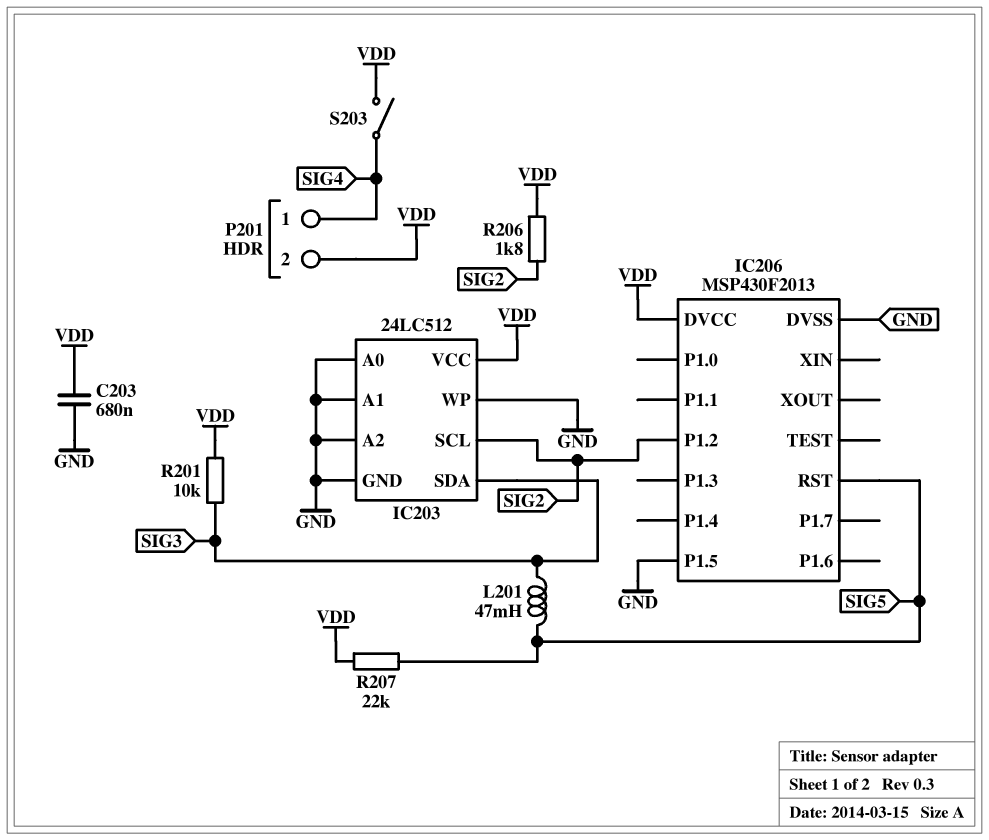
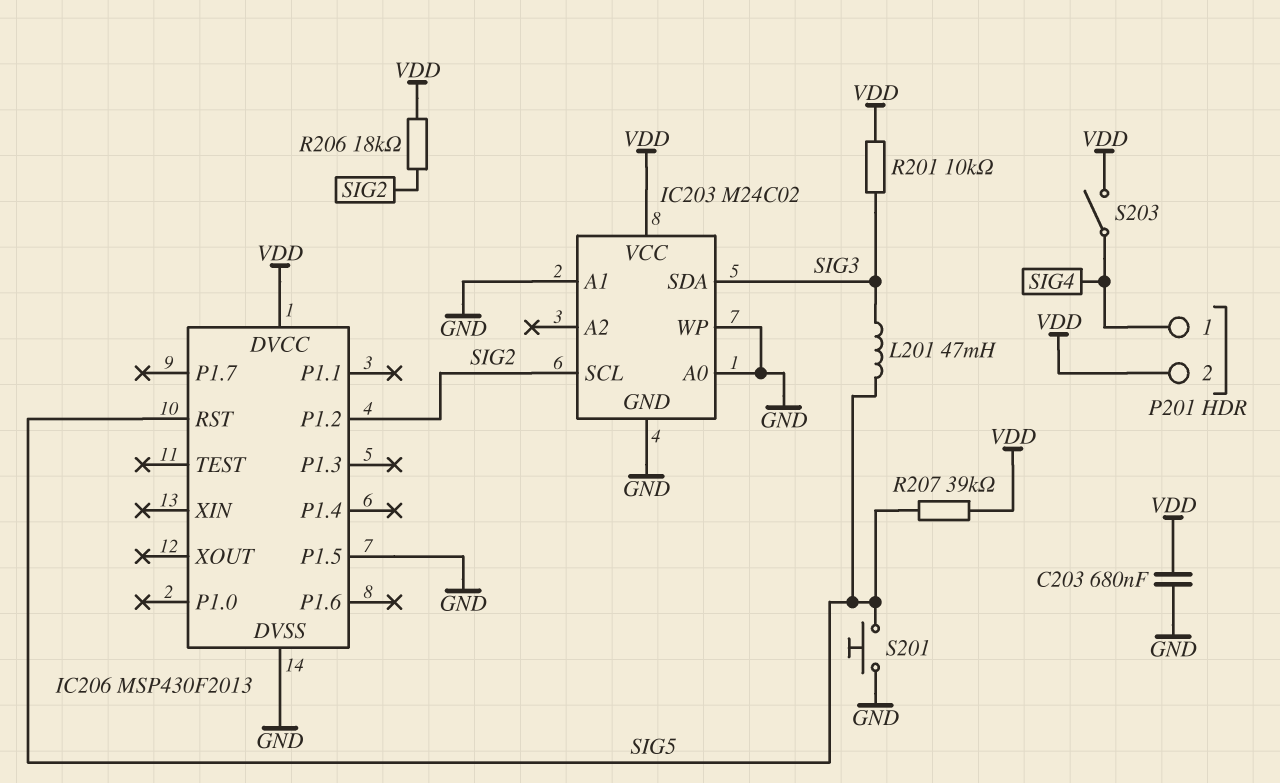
IC203: 24LC512 -> M24C02
IC203 pin A2: GND -> none
R206: 1.8k (SIG2, VDD) -> 18k (SIG2, VDD)
R207: 22k (SIG5, VDD) -> 39k (SIG5, VDD)
S201: none -> button (GND, SIG5)

